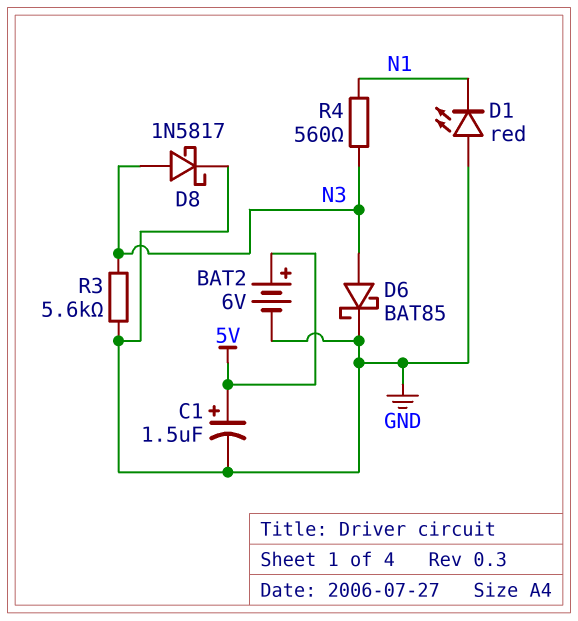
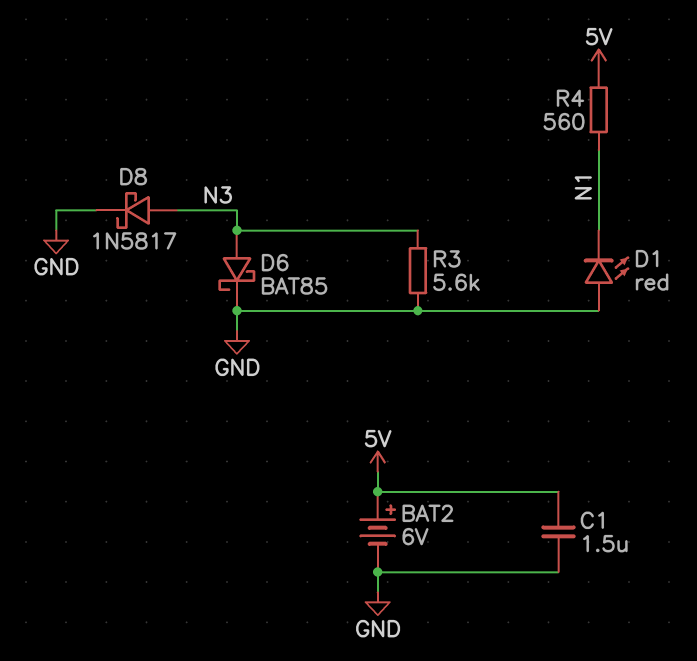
C1: 1.5uF (plus 5V, minus GND) -> 1.5uF (5V, GND)
R4: 560 (N1, N3) -> 560 (5V, N1)

